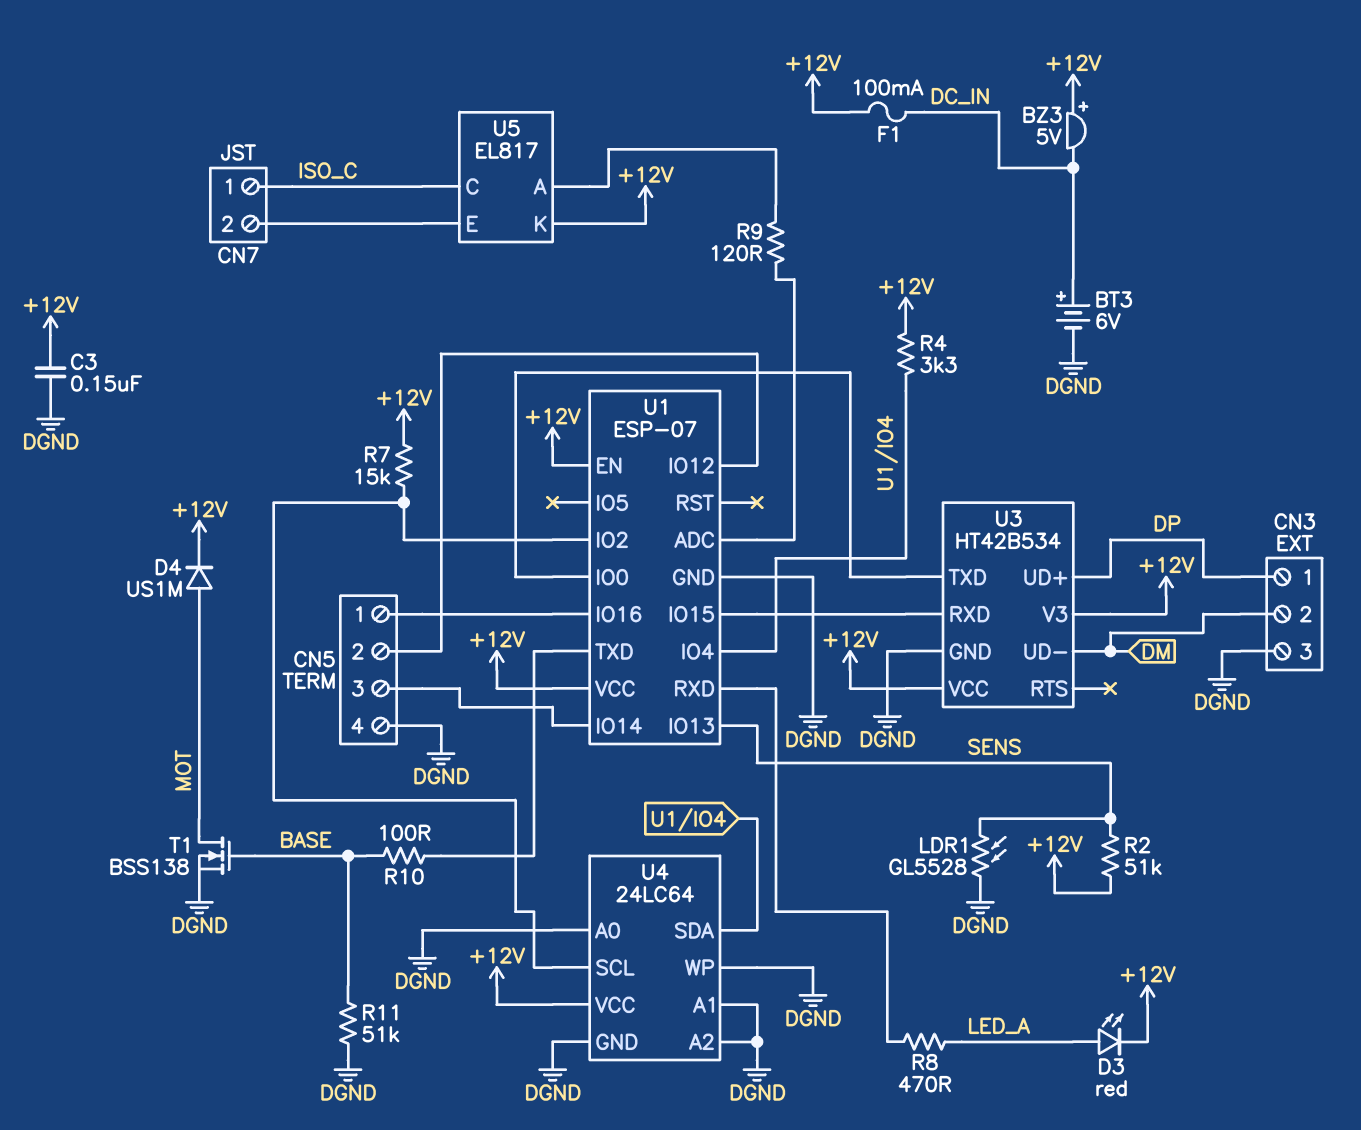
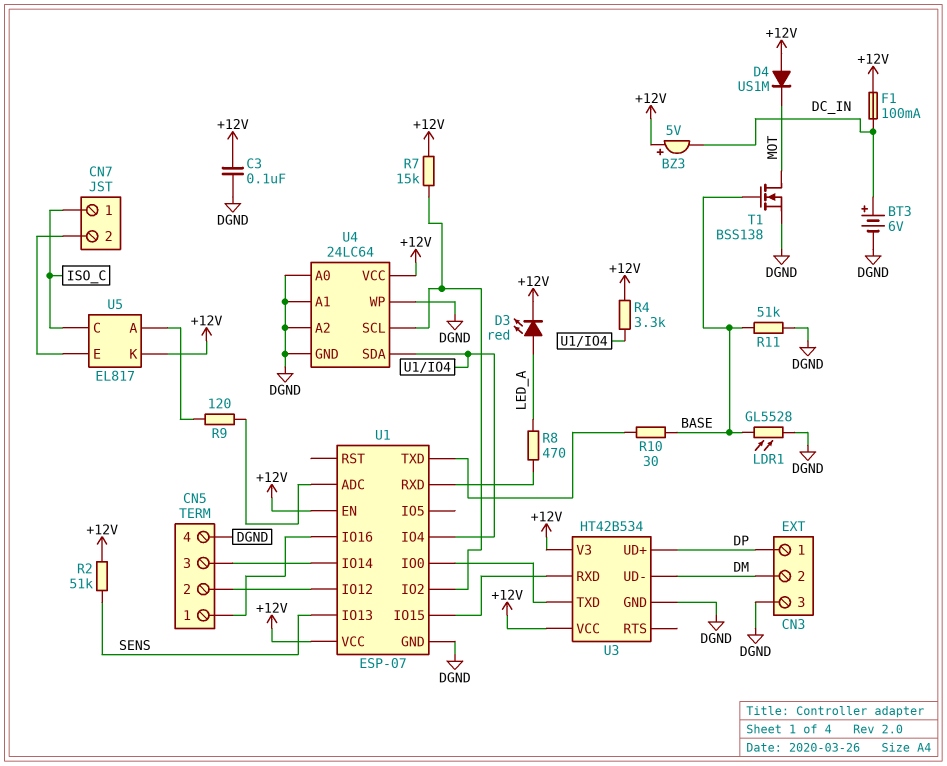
C3: 150nF (+12V, DGND) -> 100nF (+12V, DGND)
D4: diode US1M (A MOT, K +12V) -> diode US1M (A +12V, K MOT)
LDR1: GL5528 (DGND, SENS) -> GL5528 (BASE, DGND)
R10: 100 (BASE, U1/TXD) -> 30 (BASE, U1/TXD)

